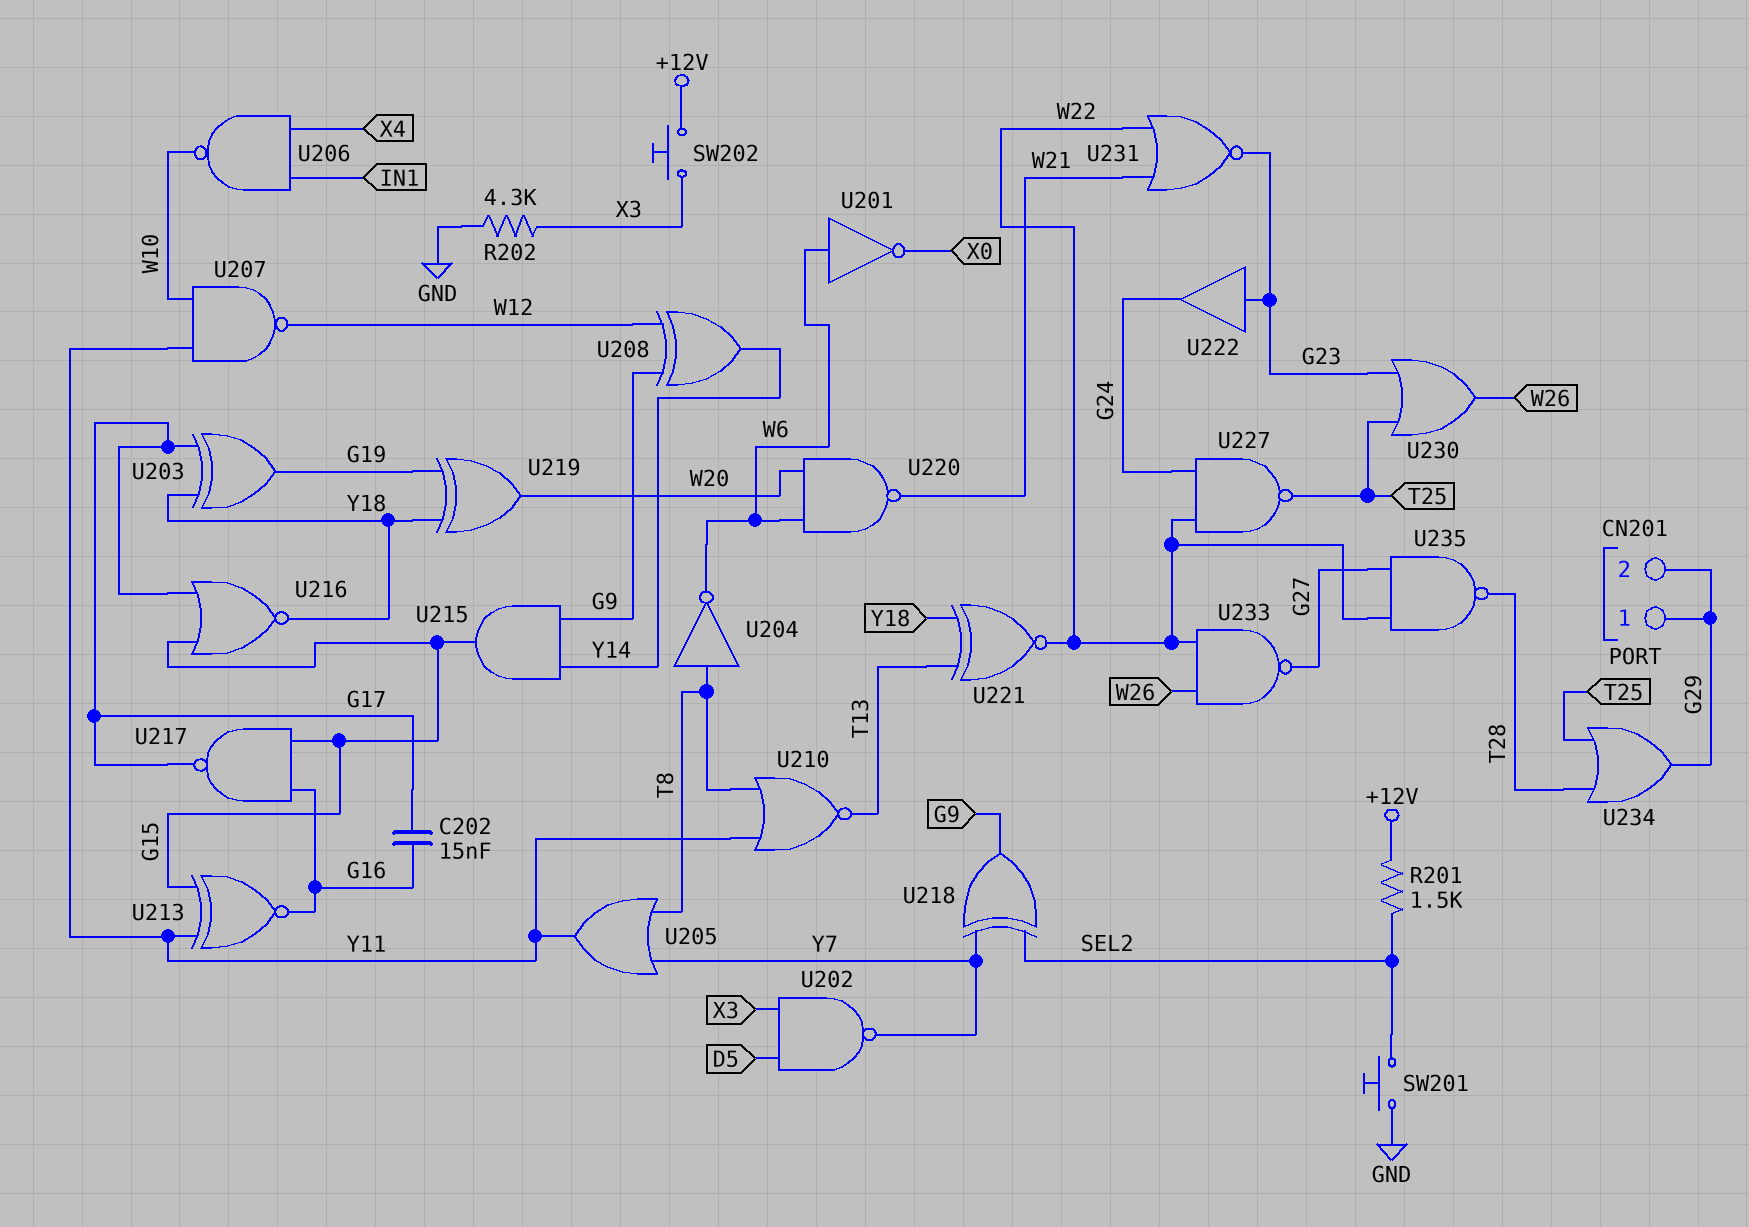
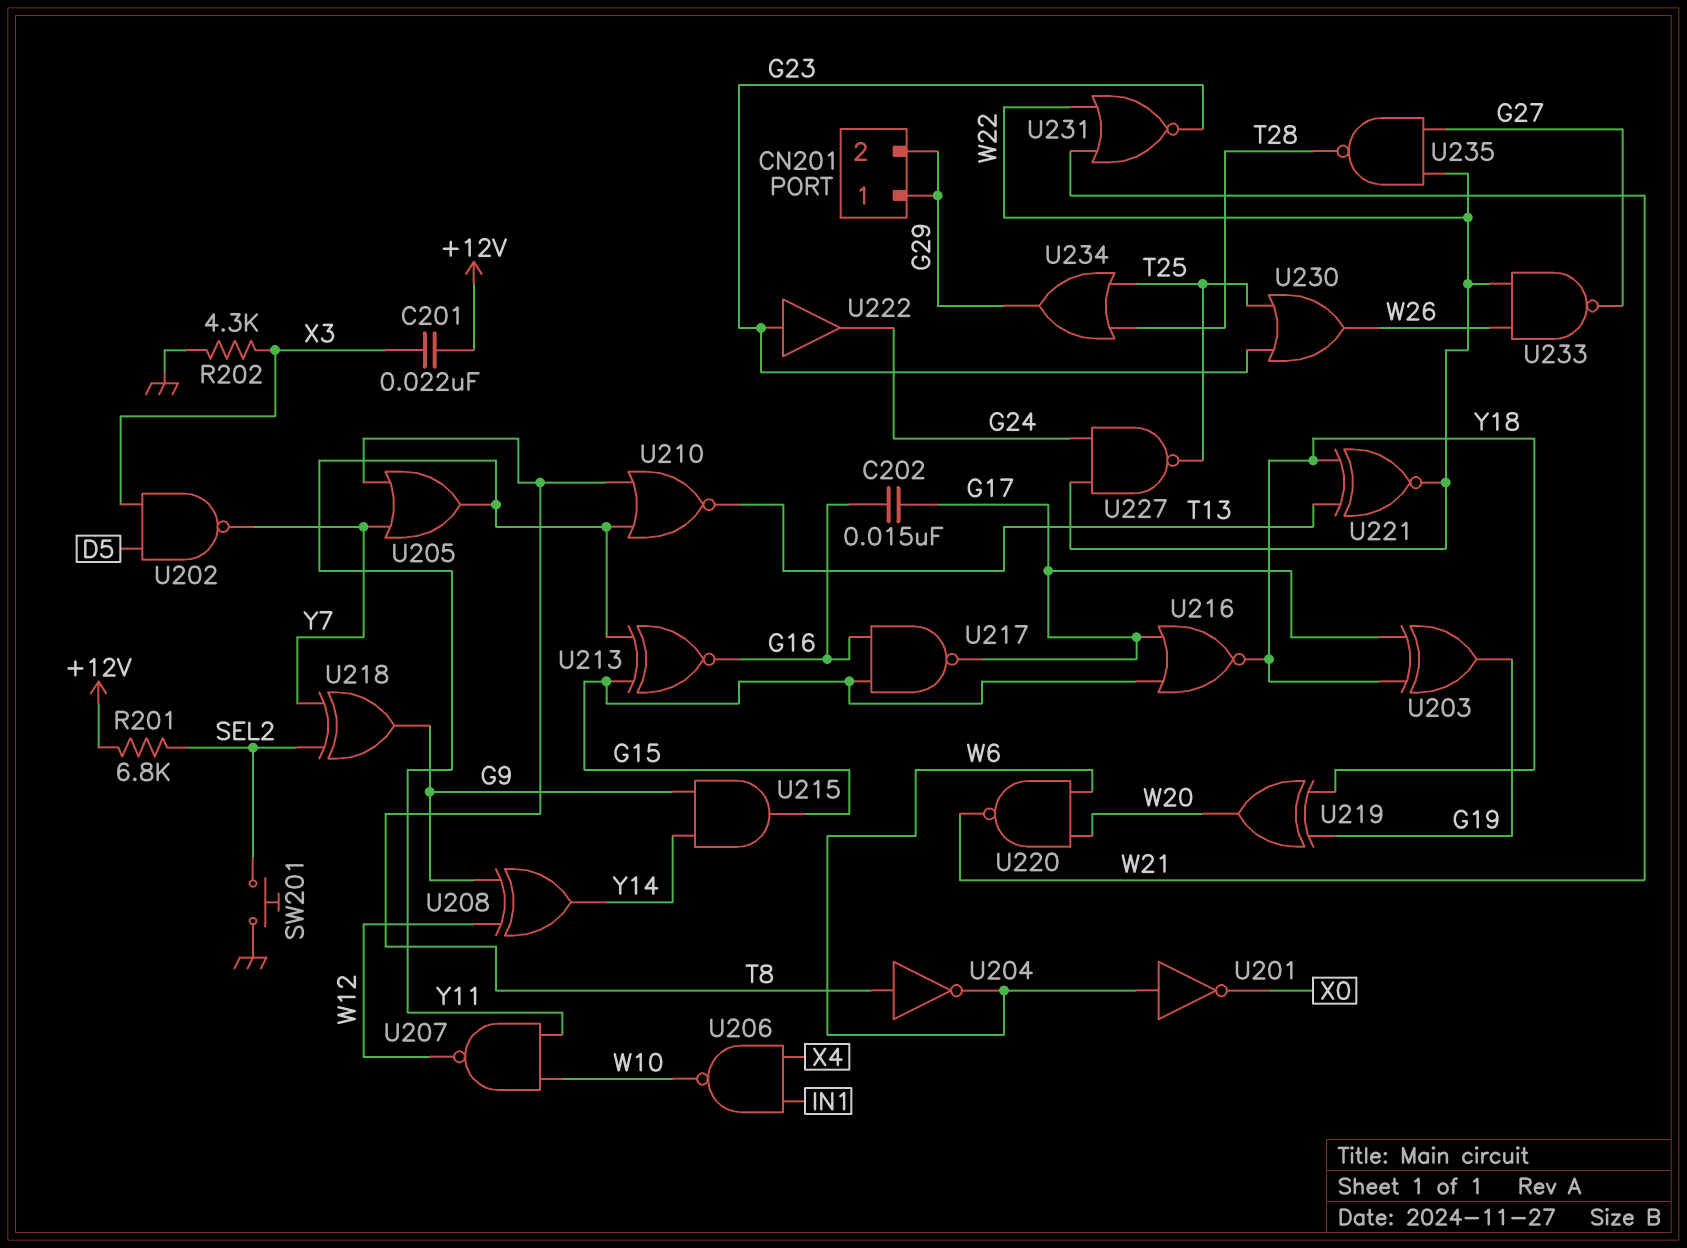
C201: none -> 22nF (+12V, X3)
R201: 1.5k (+12V, SEL2) -> 6.8k (+12V, SEL2)
SW202: button (+12V, X3) -> none

